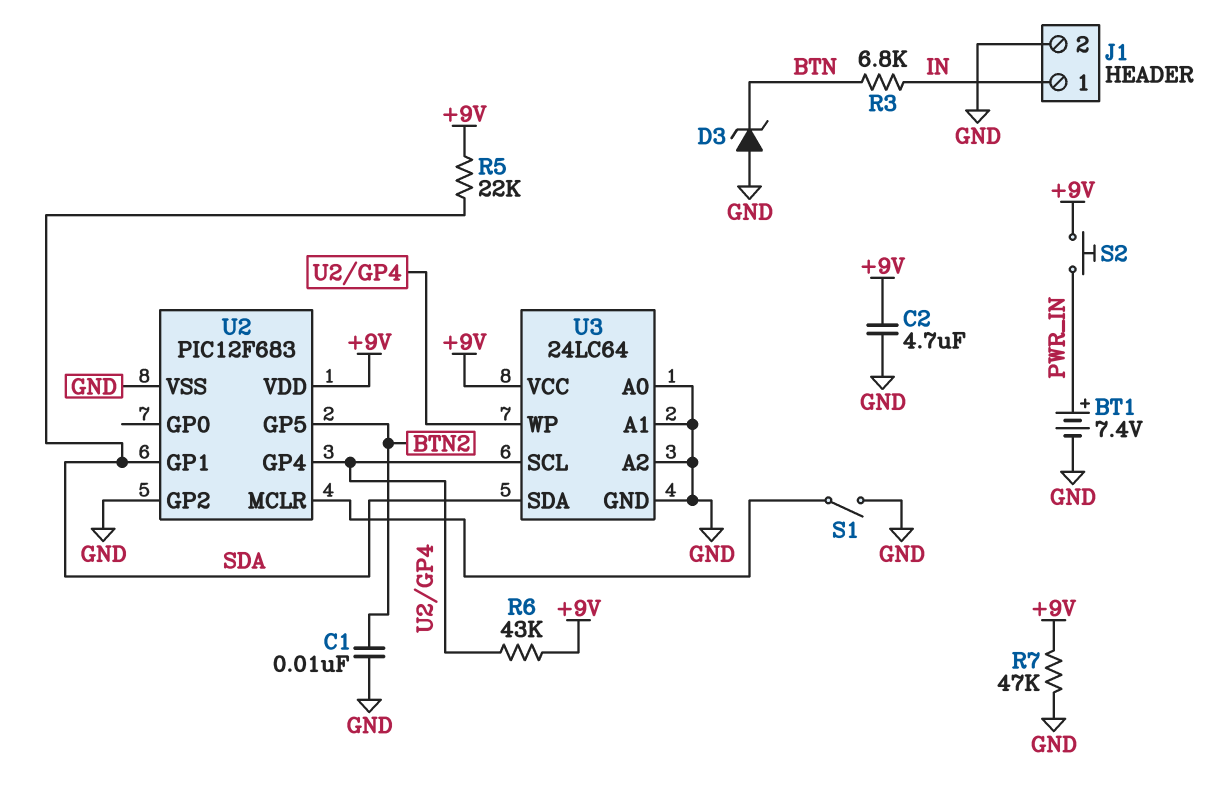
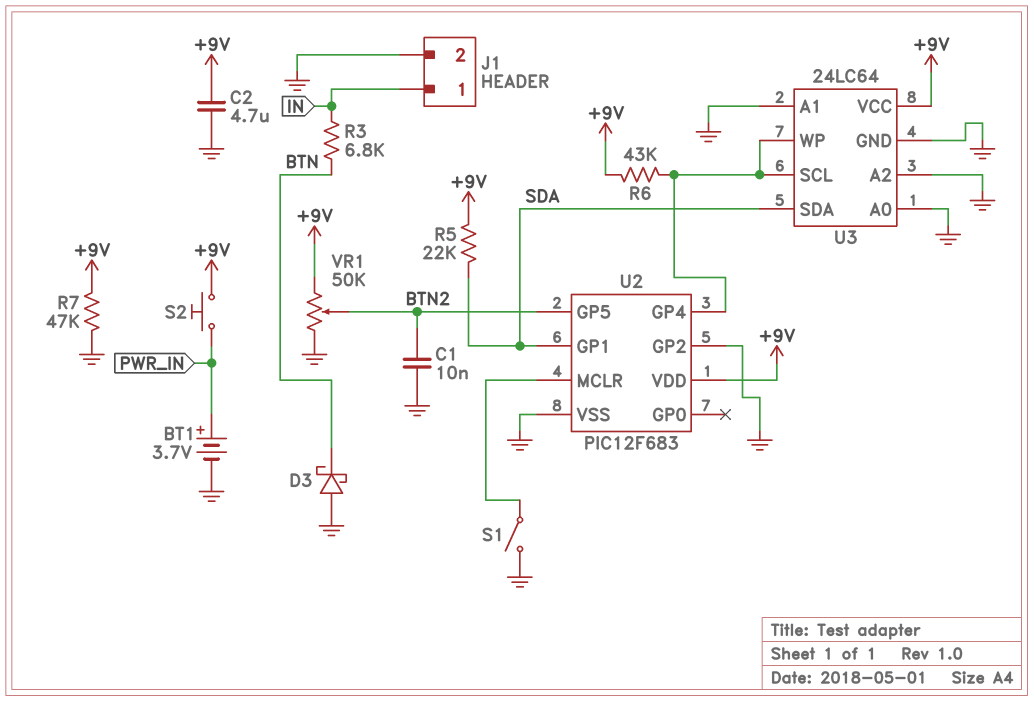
BT1: 7.4V (plus PWR_IN, minus GND) -> 3.7V (plus PWR_IN, minus GND)
D3: zener (A GND, K BTN) -> schottky (A GND, K BTN)
VR1: none -> 50k (+9V, GND, wiper BTN2)

